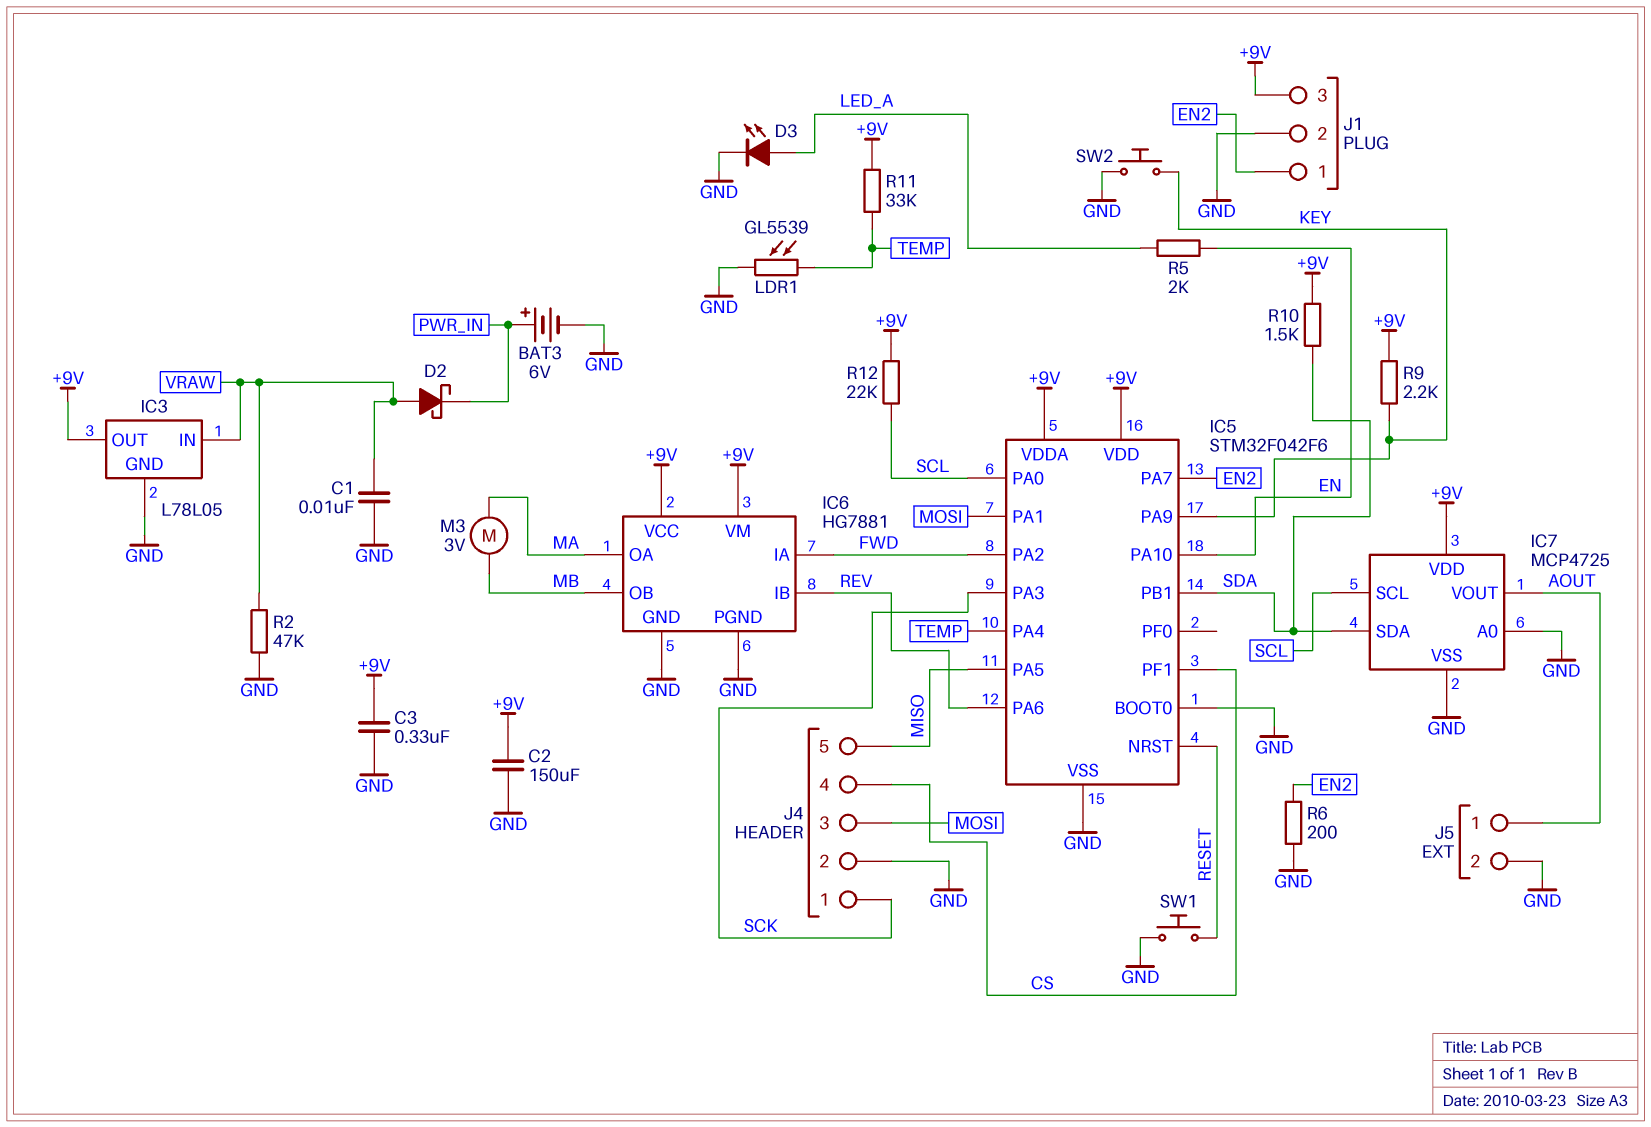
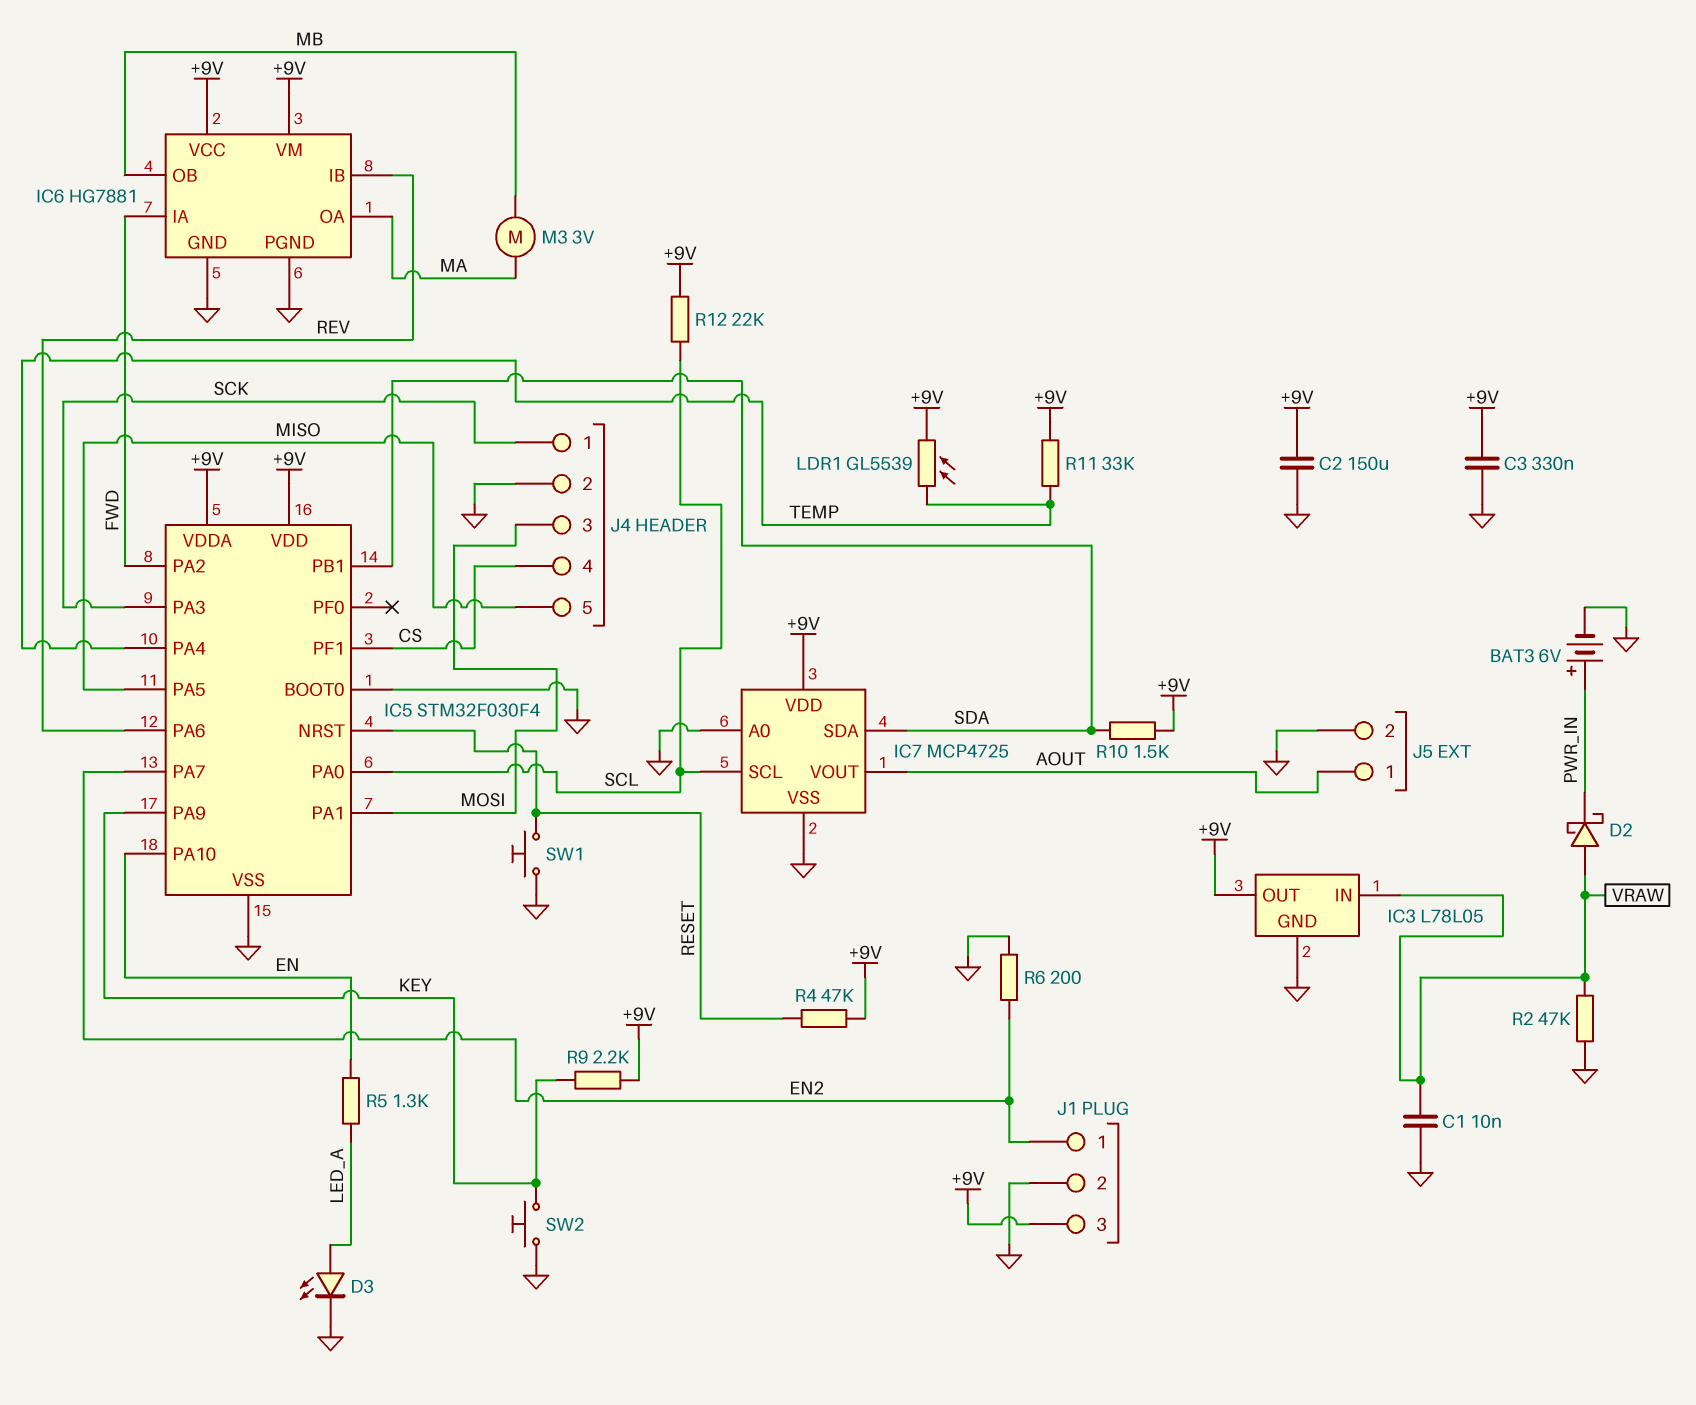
IC5: STM32F042F6 -> STM32F030F4
LDR1: GL5539 (GND, TEMP) -> GL5539 (+9V, TEMP)
R4: none -> 47k (+9V, RESET)
R5: 2k (EN, LED_A) -> 1.3k (EN, LED_A)

